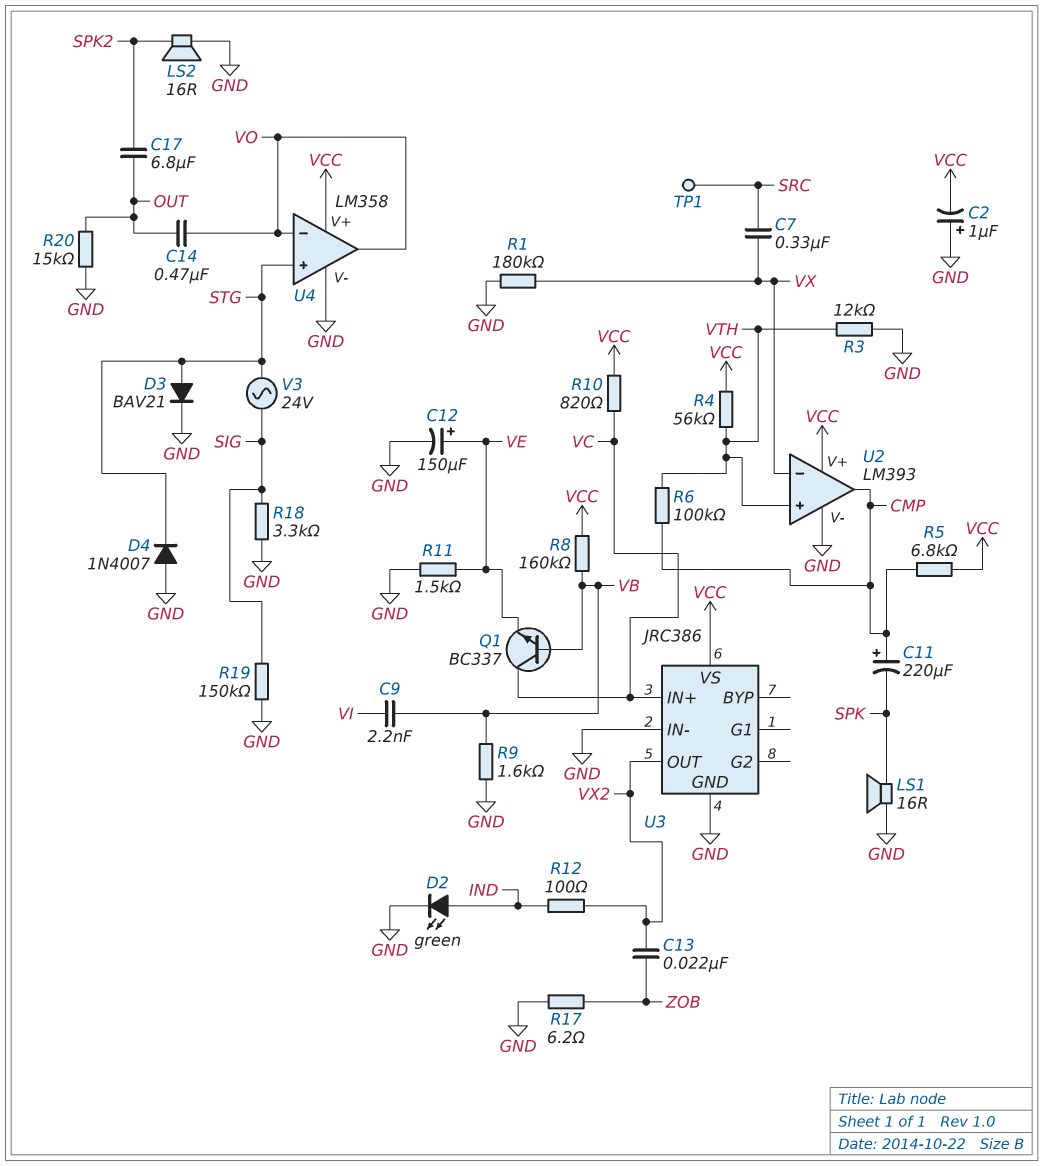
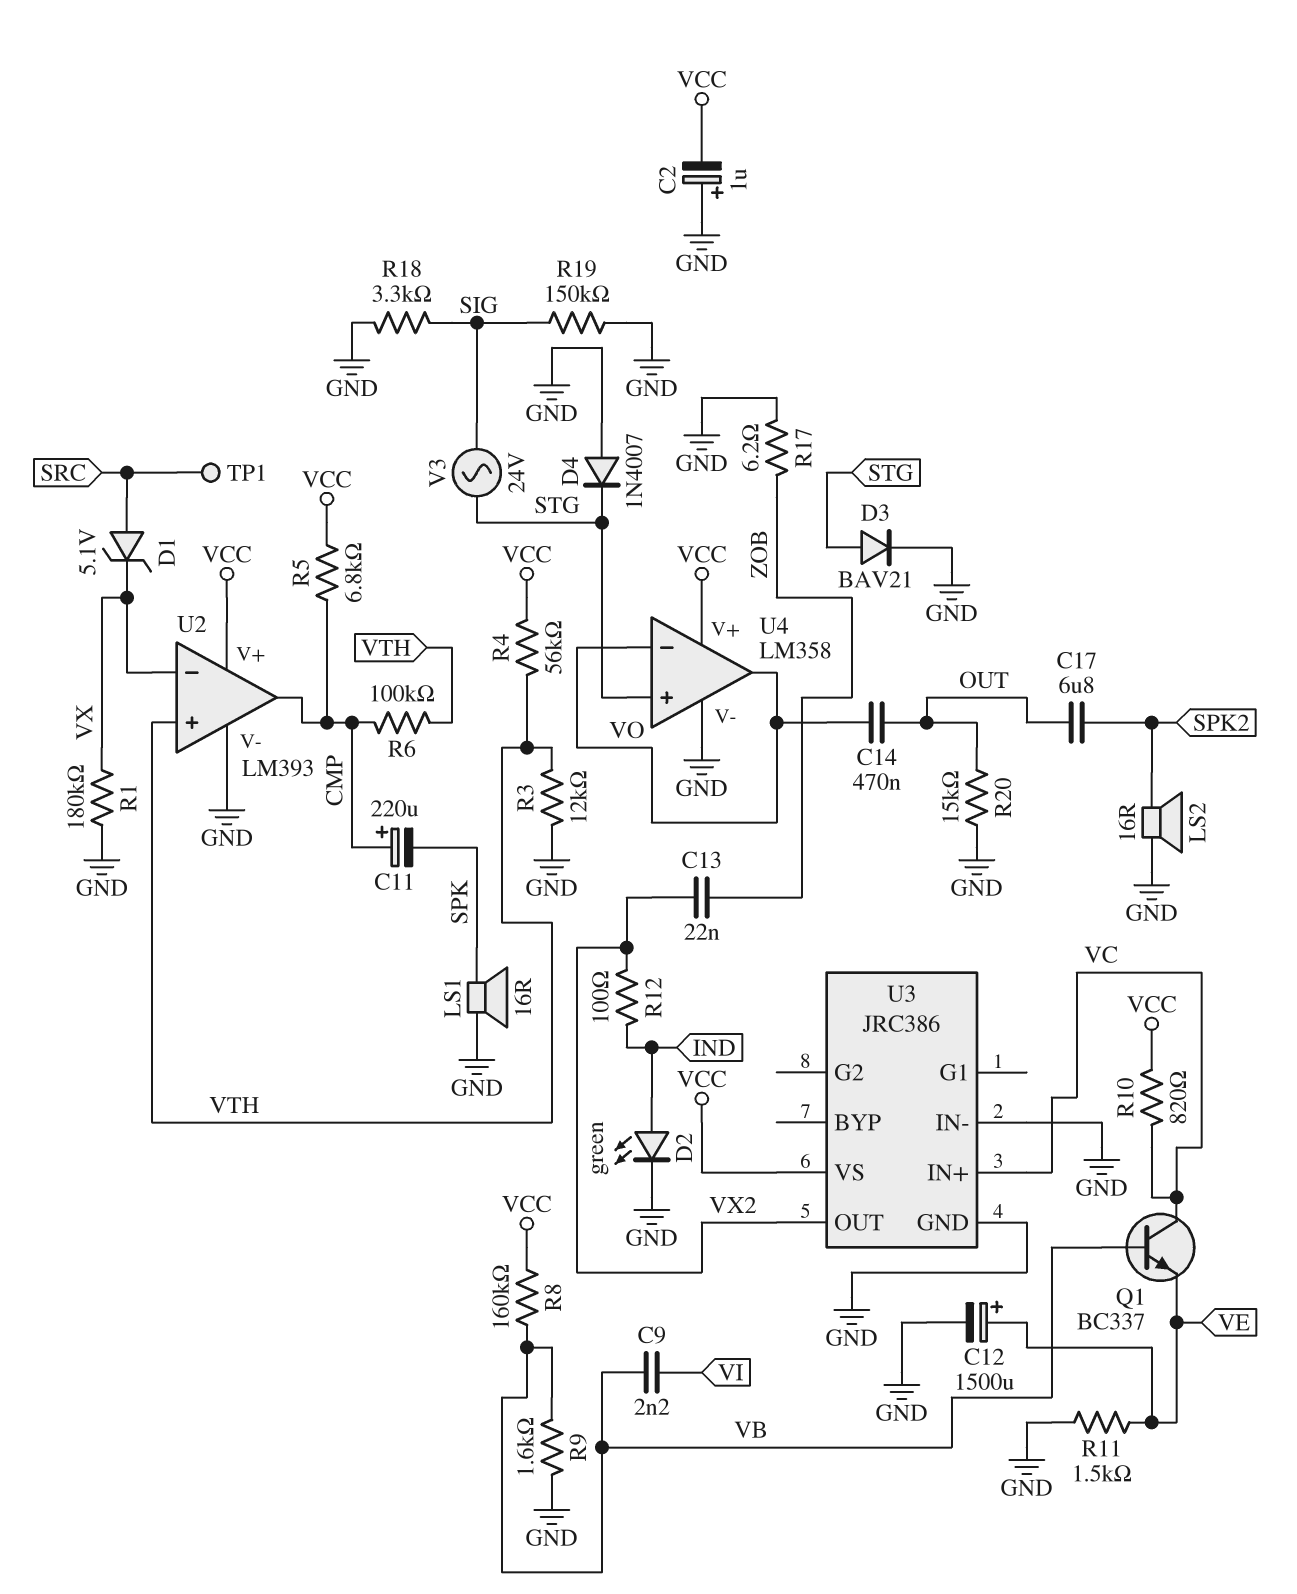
C7: 330nF (SRC, VX) -> none
C12: 150uF (plus VE, minus GND) -> 1500uF (plus VE, minus GND)
D1: none -> zener 5.1V (A SRC, K VX)

